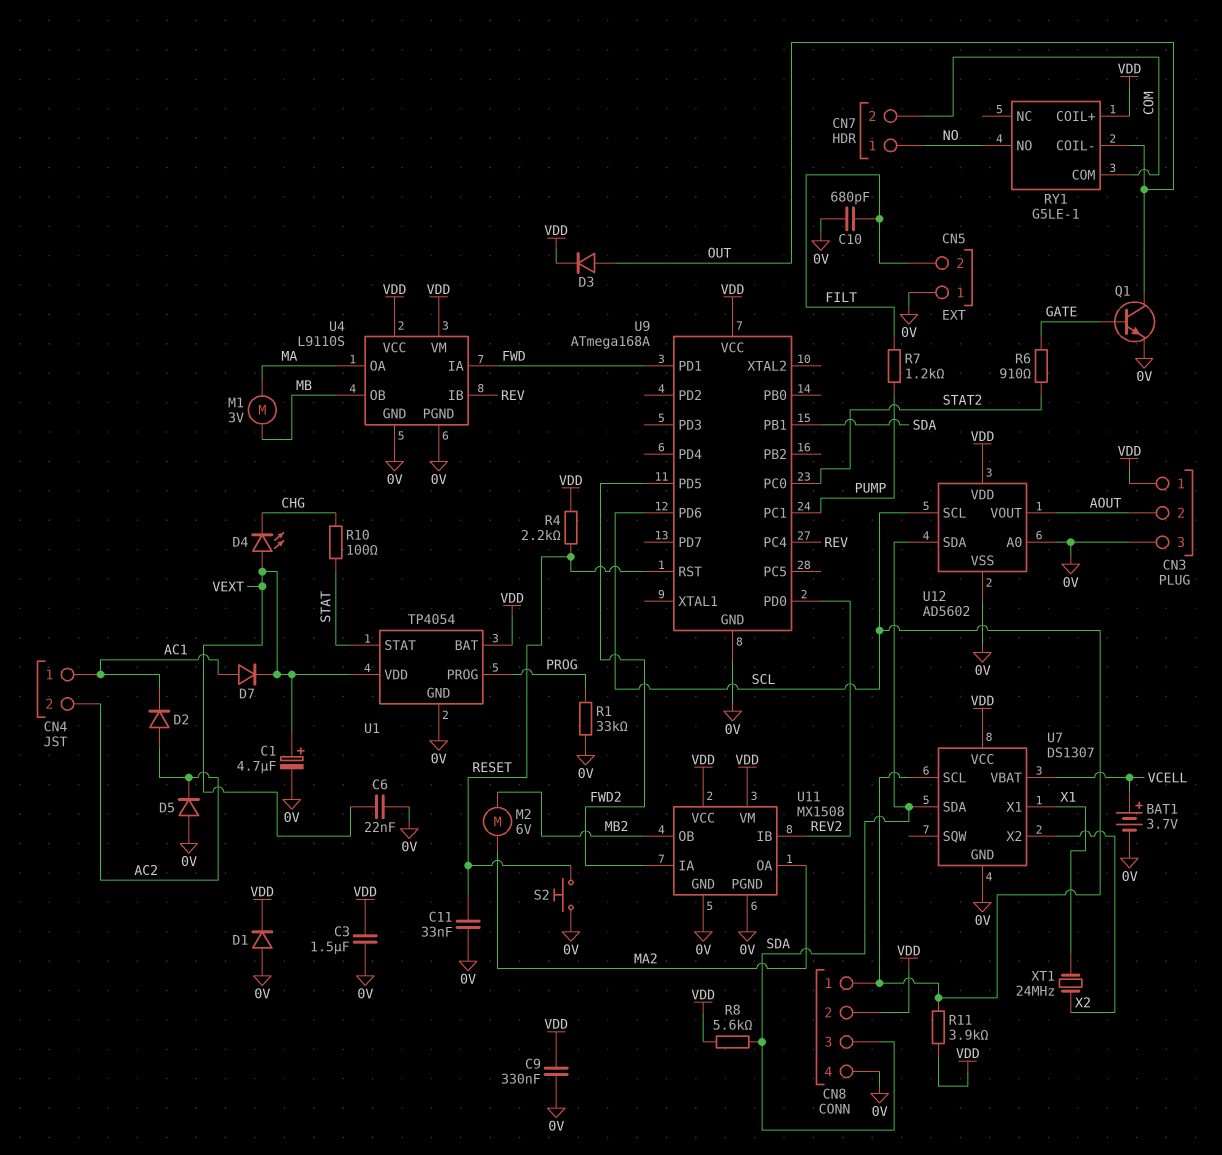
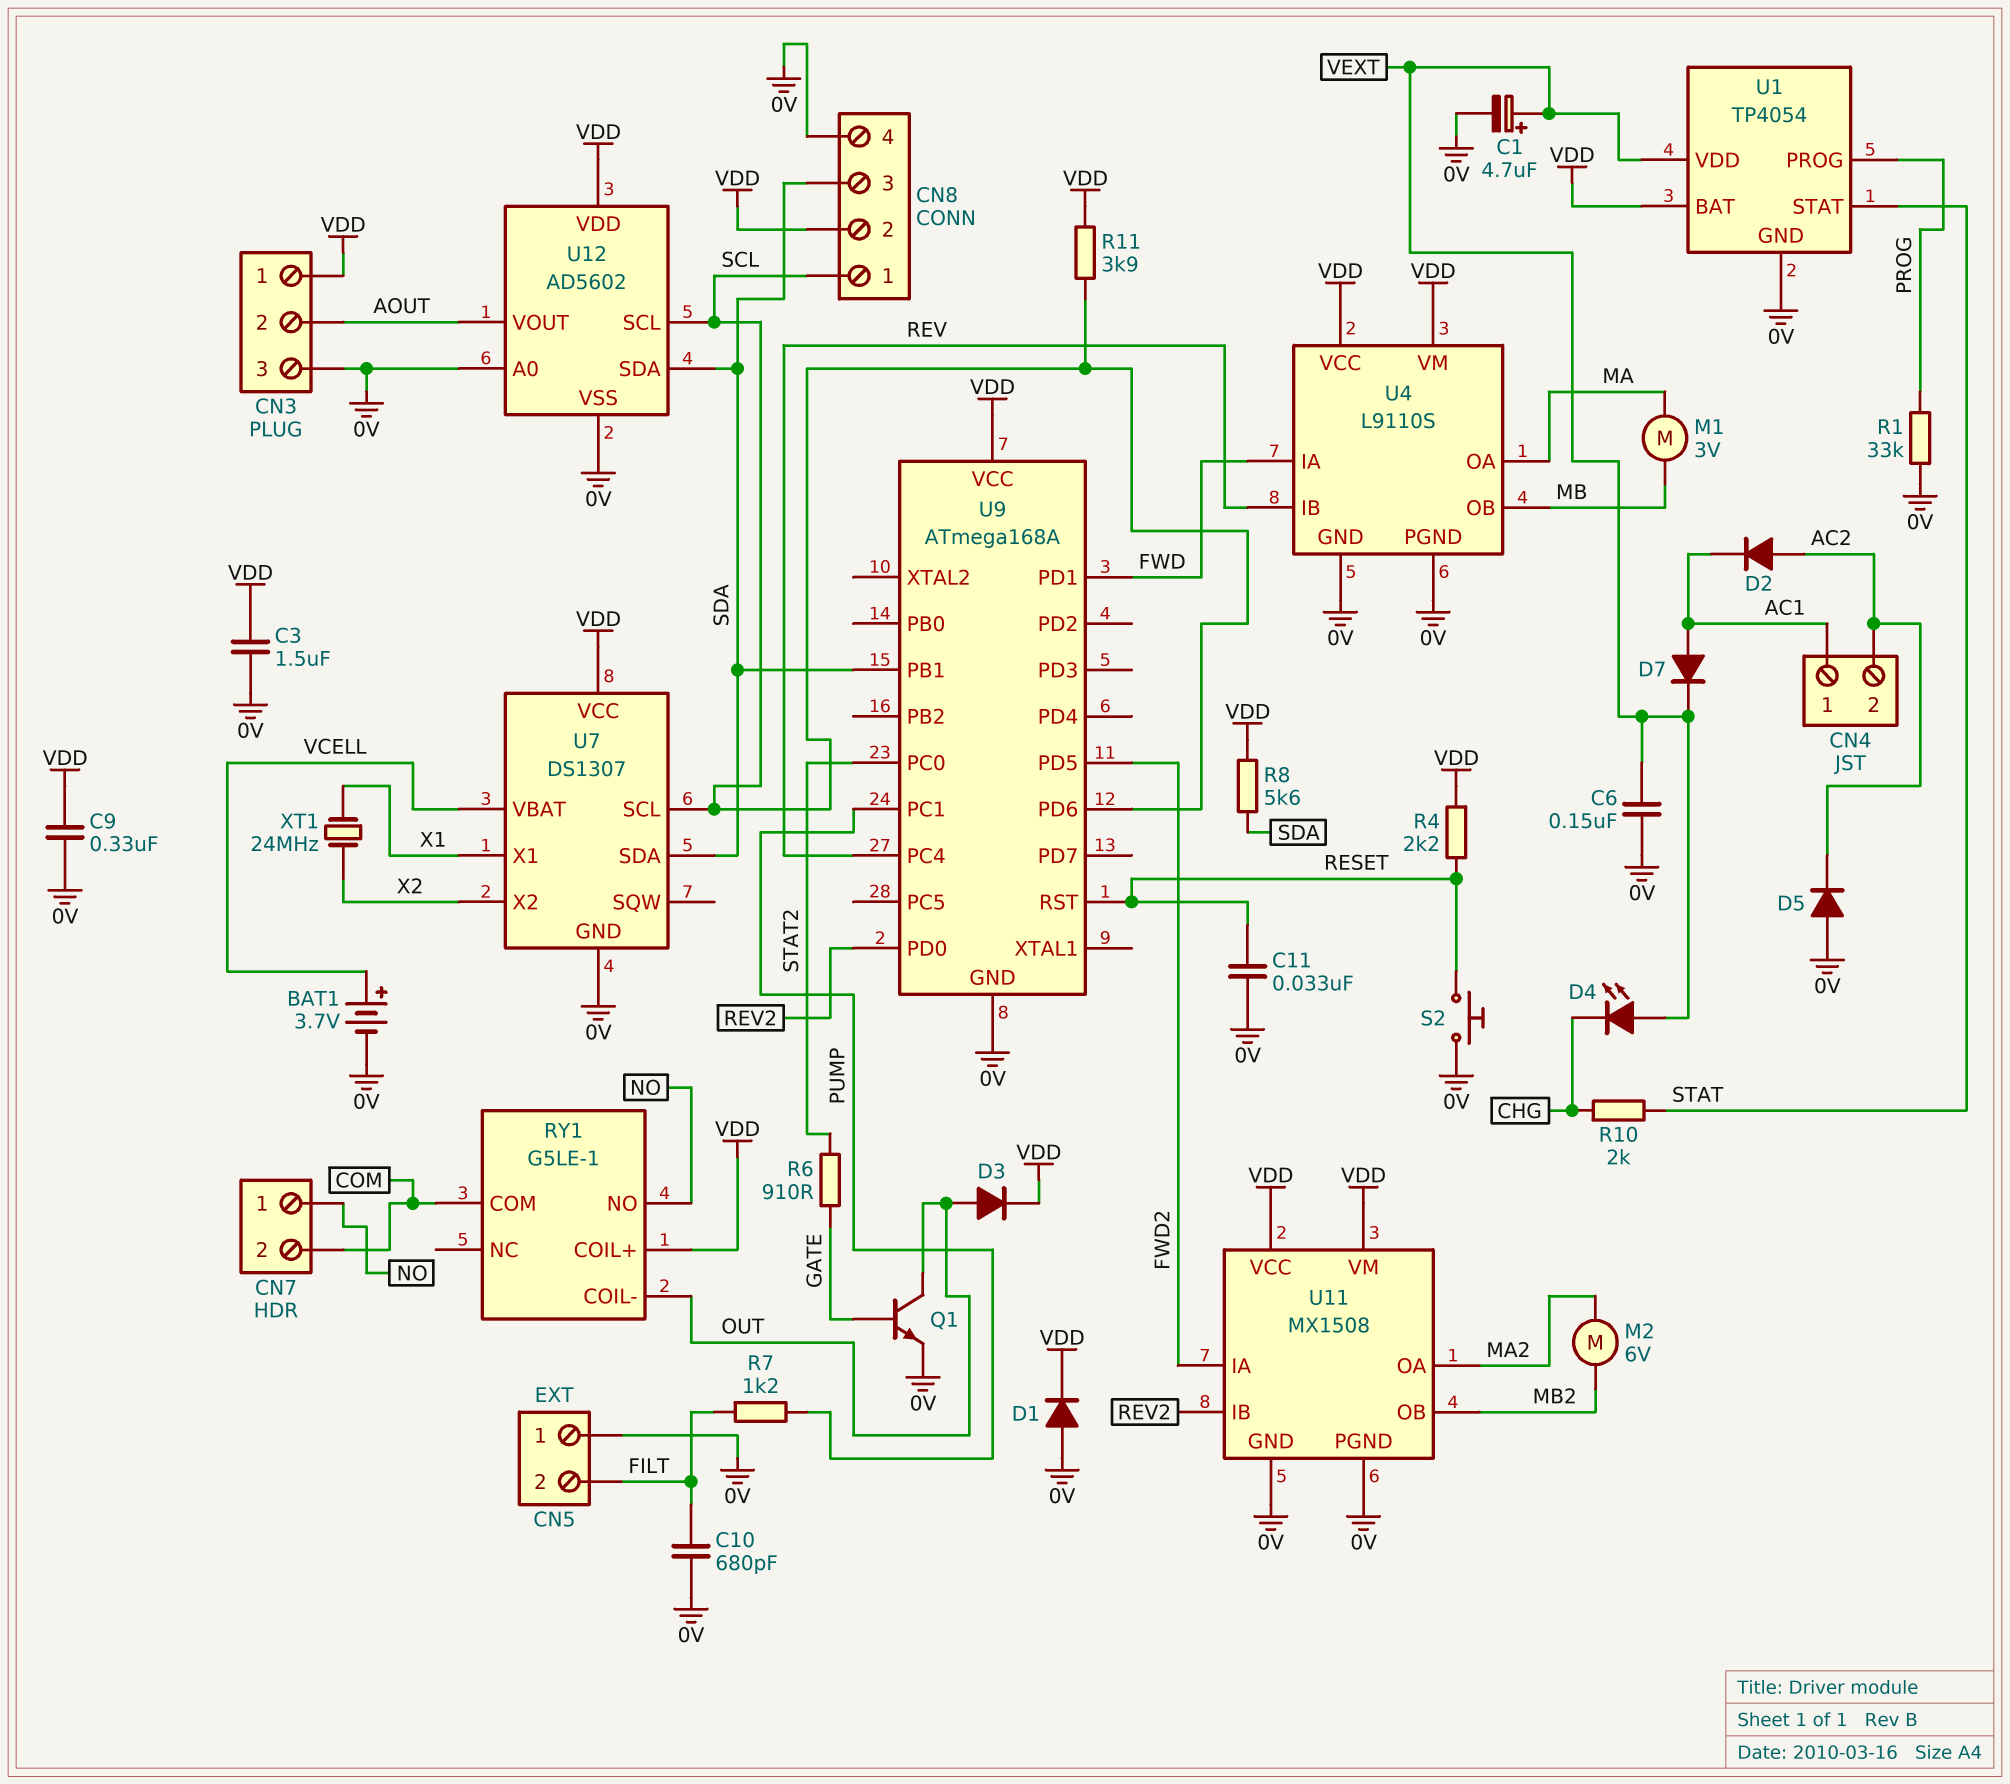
C6: 22nF (0V, VEXT) -> 150nF (0V, VEXT)
R10: 100 (CHG, STAT) -> 2k (CHG, STAT)

